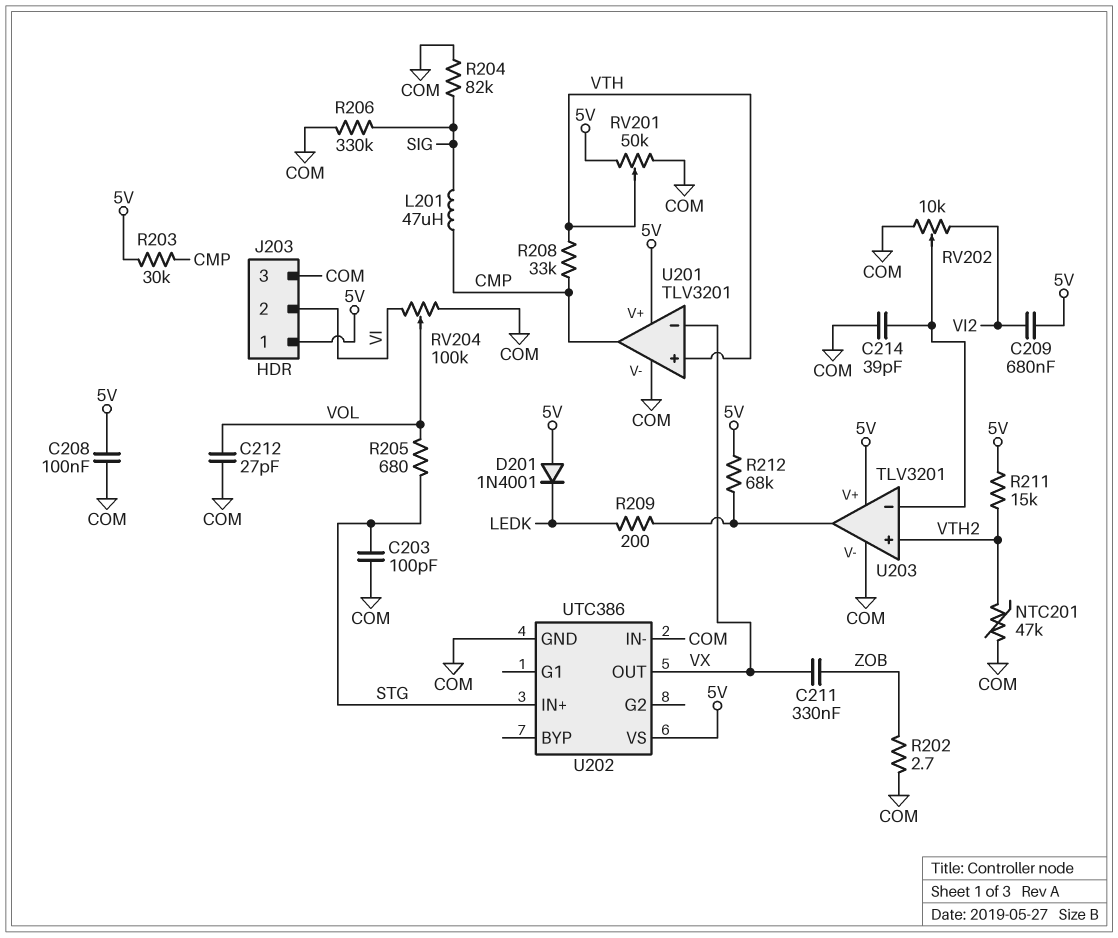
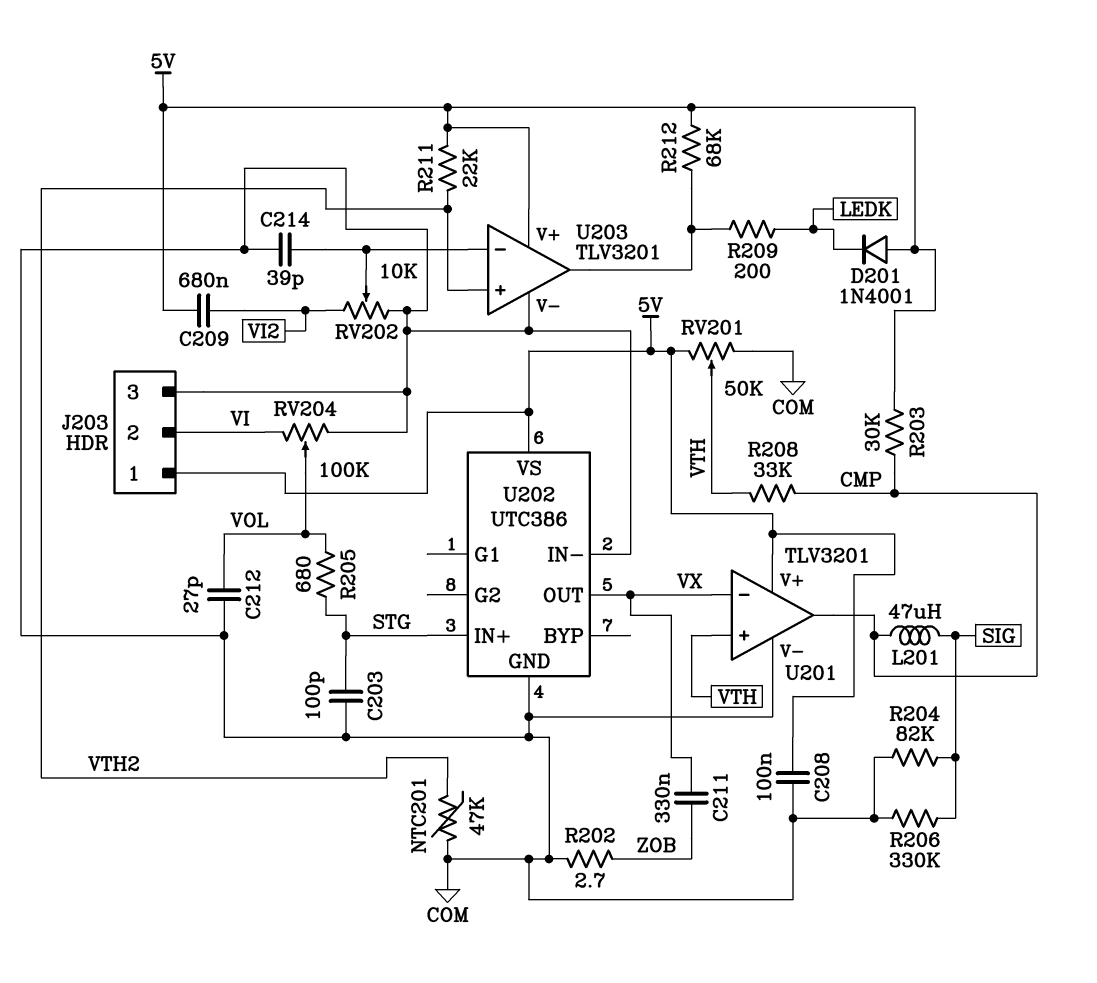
R211: 15k (5V, VTH2) -> 22k (5V, VTH2)

